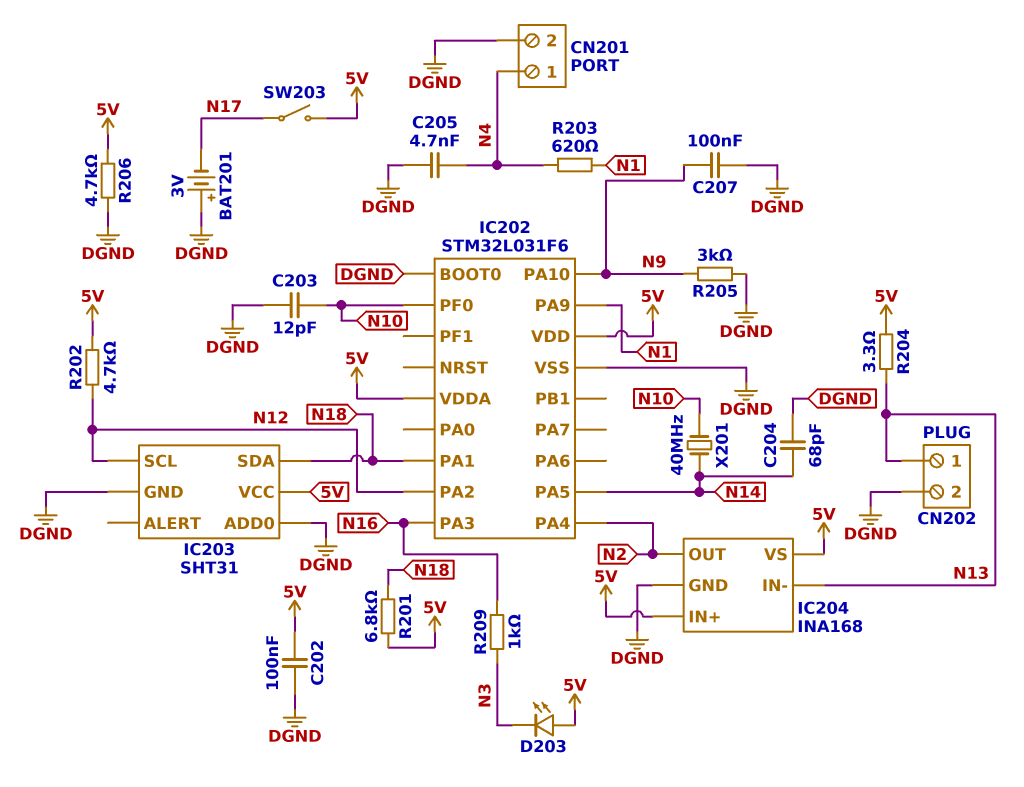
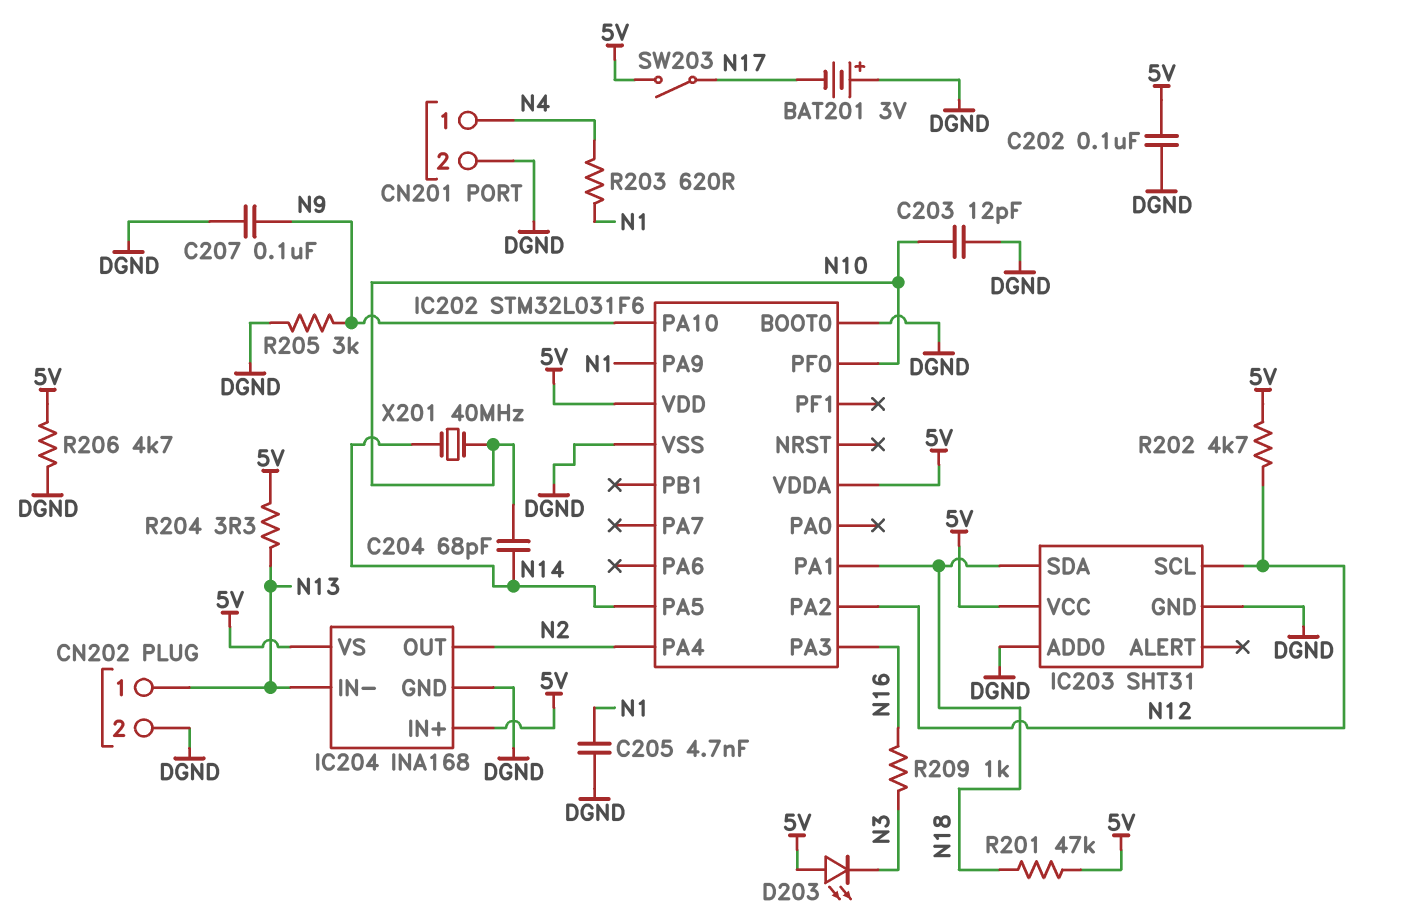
C204: 68pF (DGND, N14) -> 68pF (N10, N14)
C205: 4.7nF (DGND, N4) -> 4.7nF (DGND, N1)
R201: 6.8k (5V, N18) -> 47k (5V, N18)

